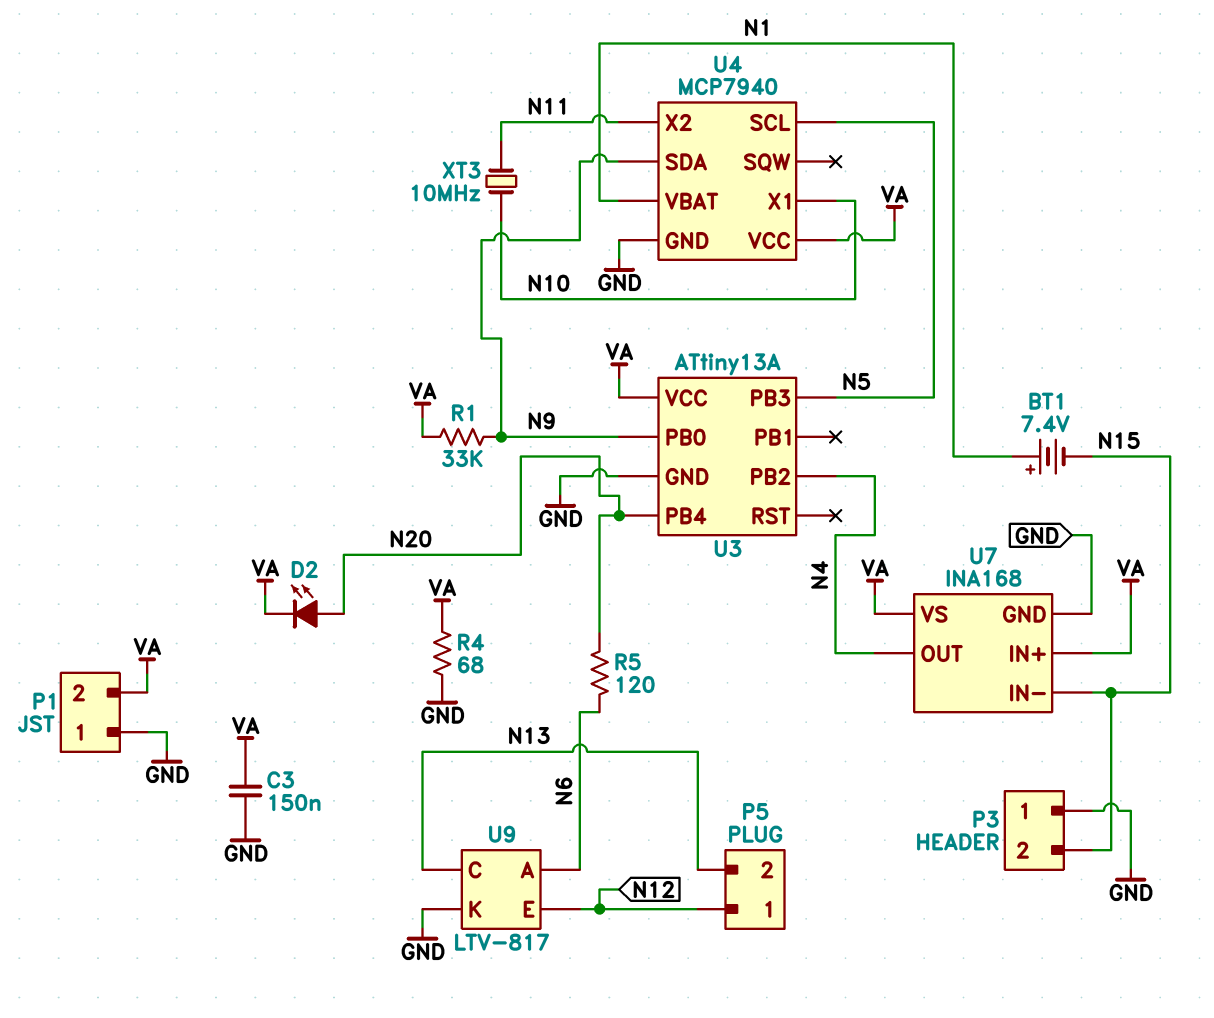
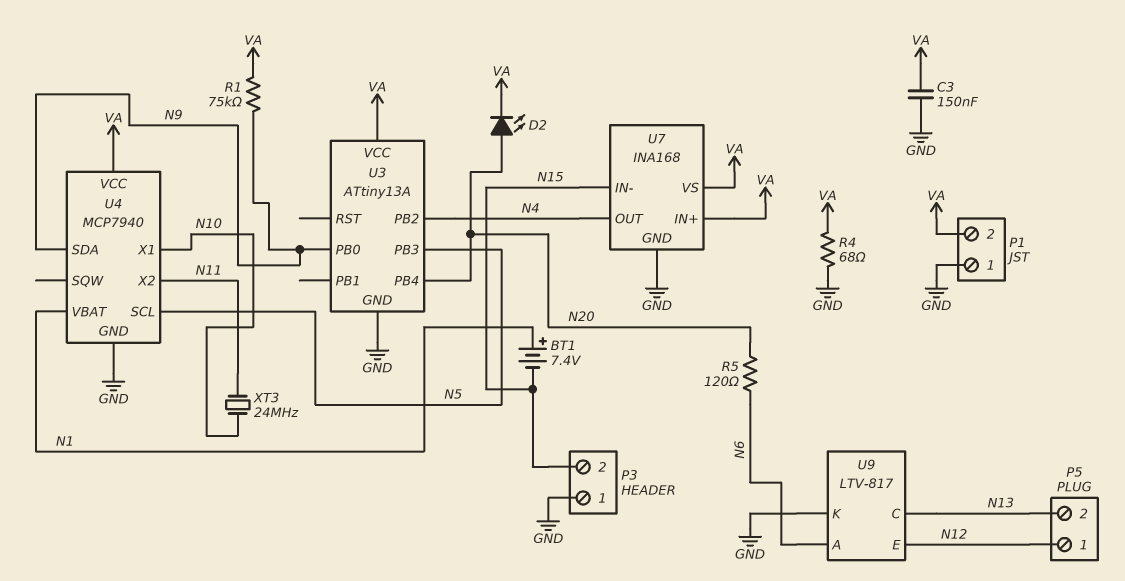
R1: 33k (N9, VA) -> 75k (N9, VA)
XT3: 10MHz (N10, N11) -> 24MHz (N10, N11)

